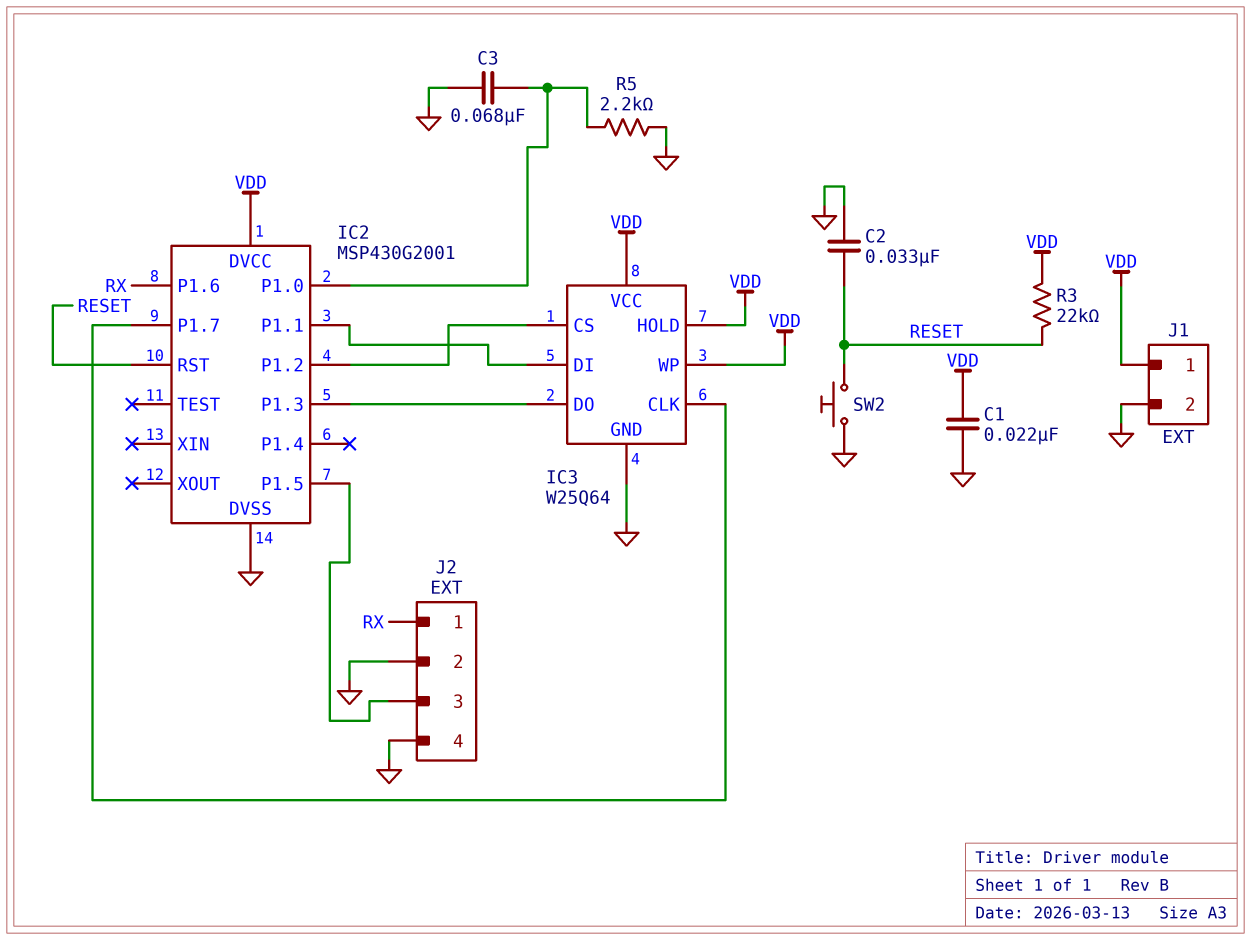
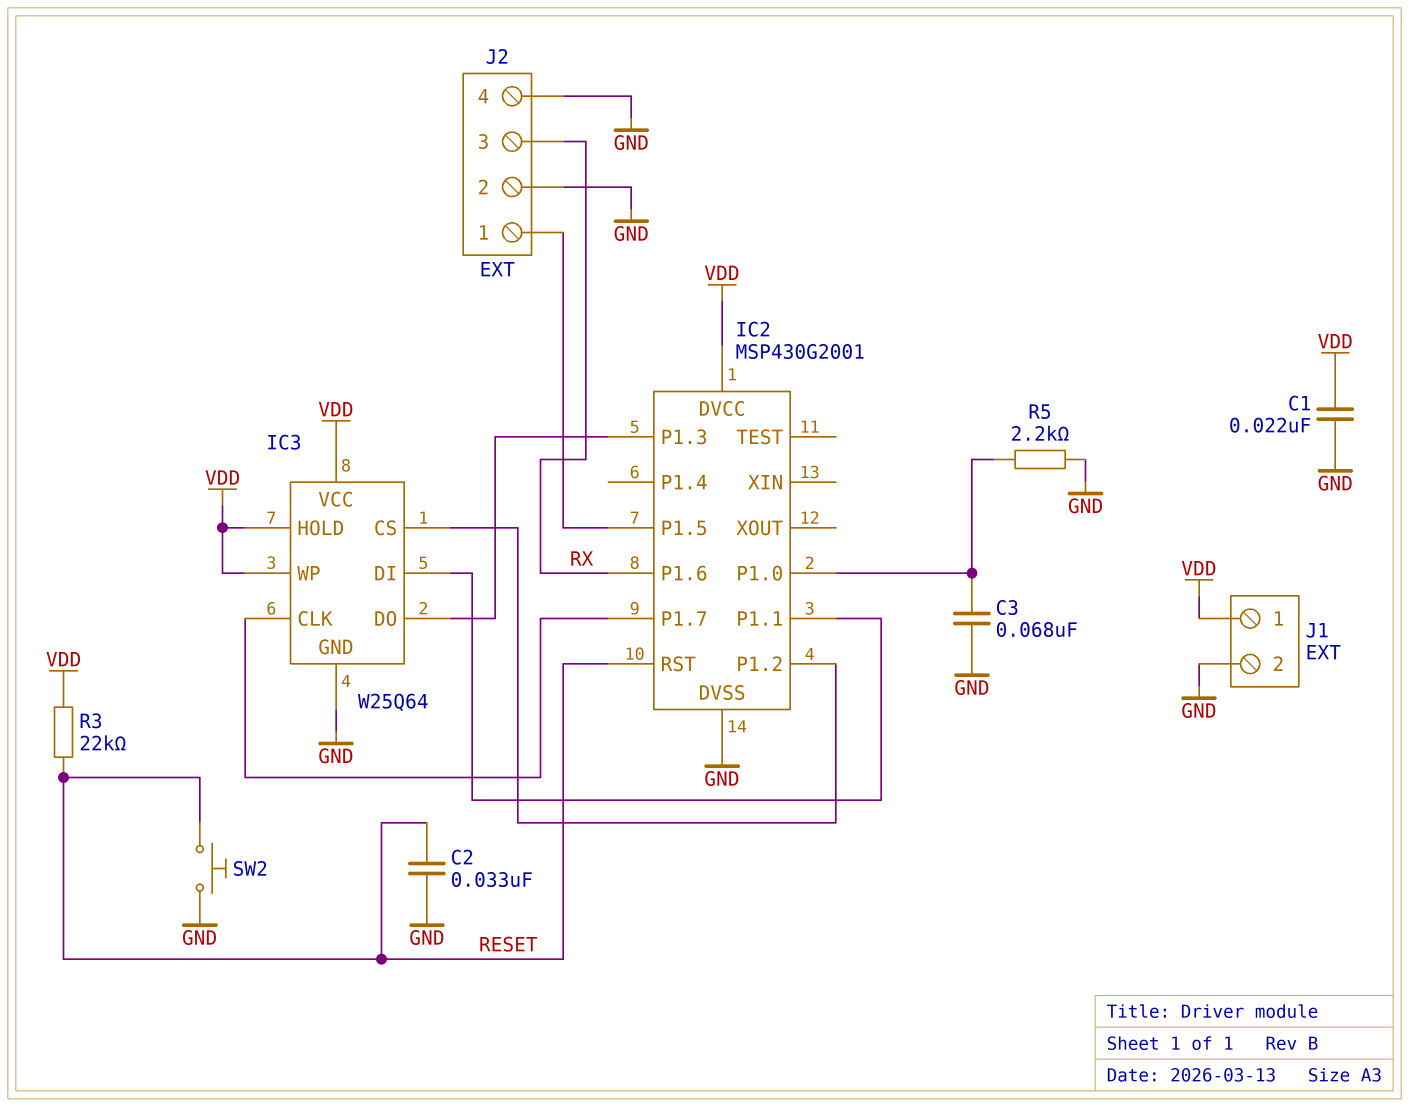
J2 pin 1: RX -> IC2/P1.5
J2 pin 3: IC2/P1.5 -> RX

